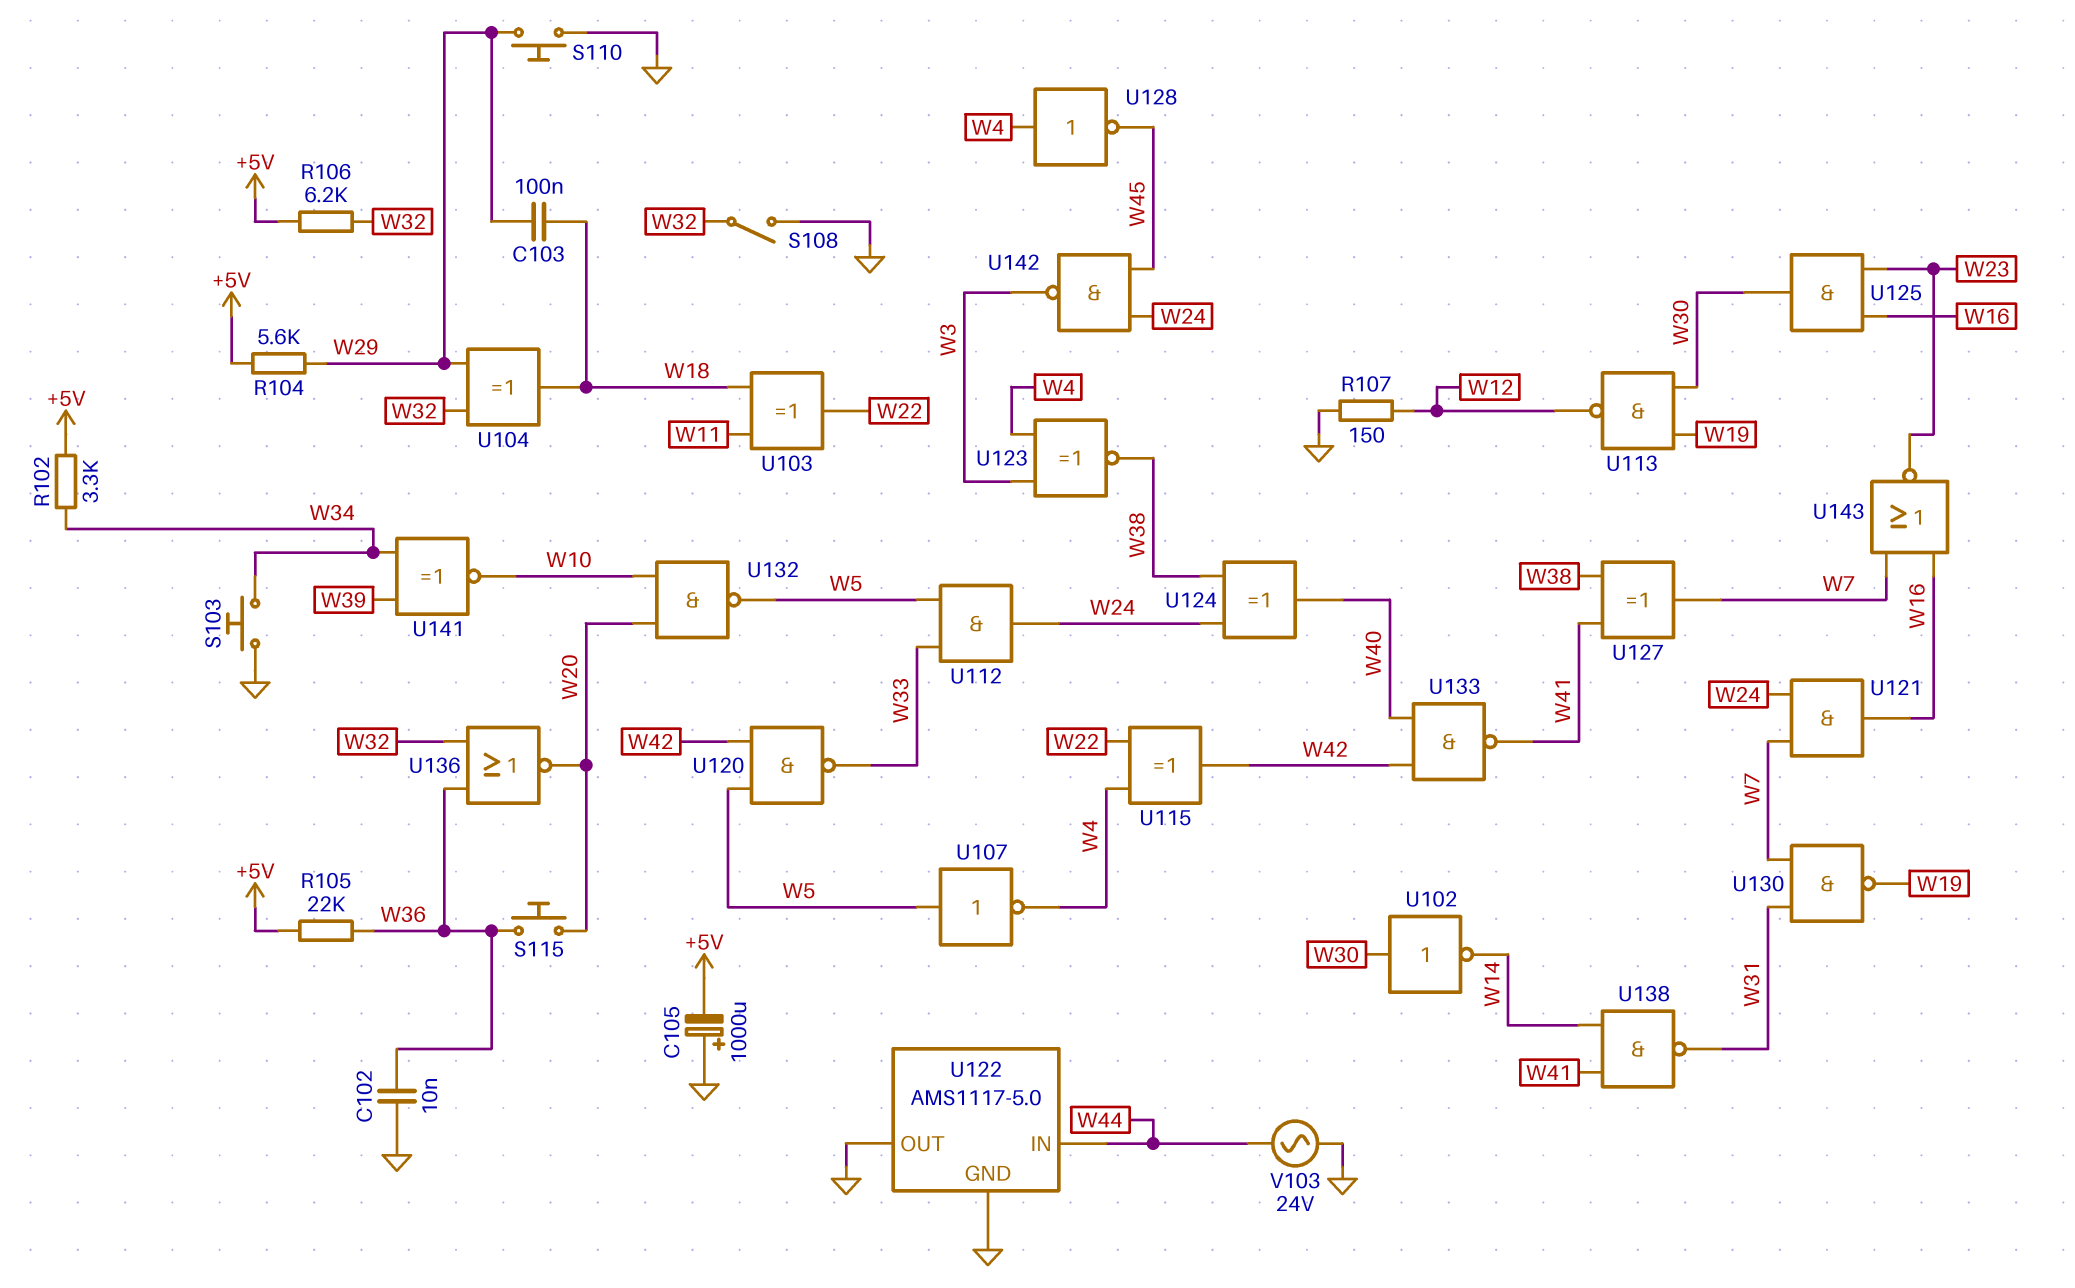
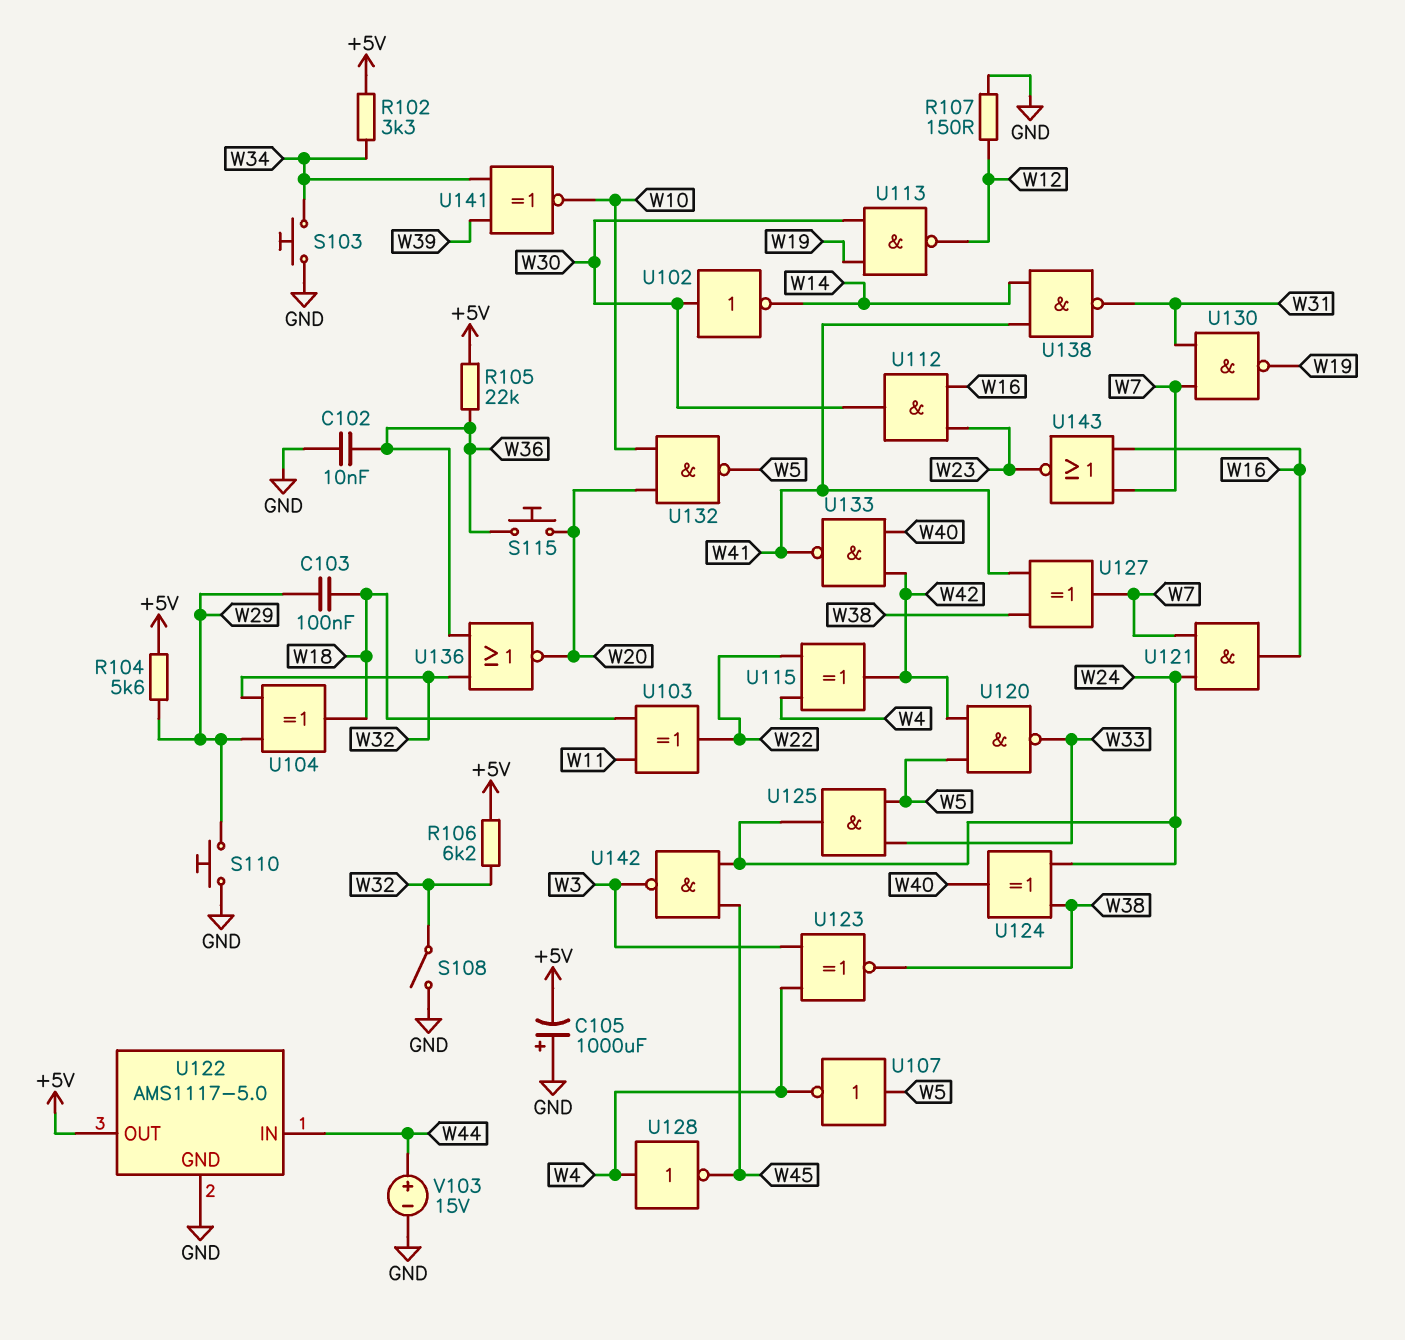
U112: AND (in W5, in W33, out W24) -> AND (in W16, in W23, out W30)
U122 pin OUT: GND -> +5V
U125: AND (in W16, in W23, out W30) -> AND (in W5, in W33, out W24)
V103: AC 24V (GND, W44) -> 15V (plus W44, minus GND)

